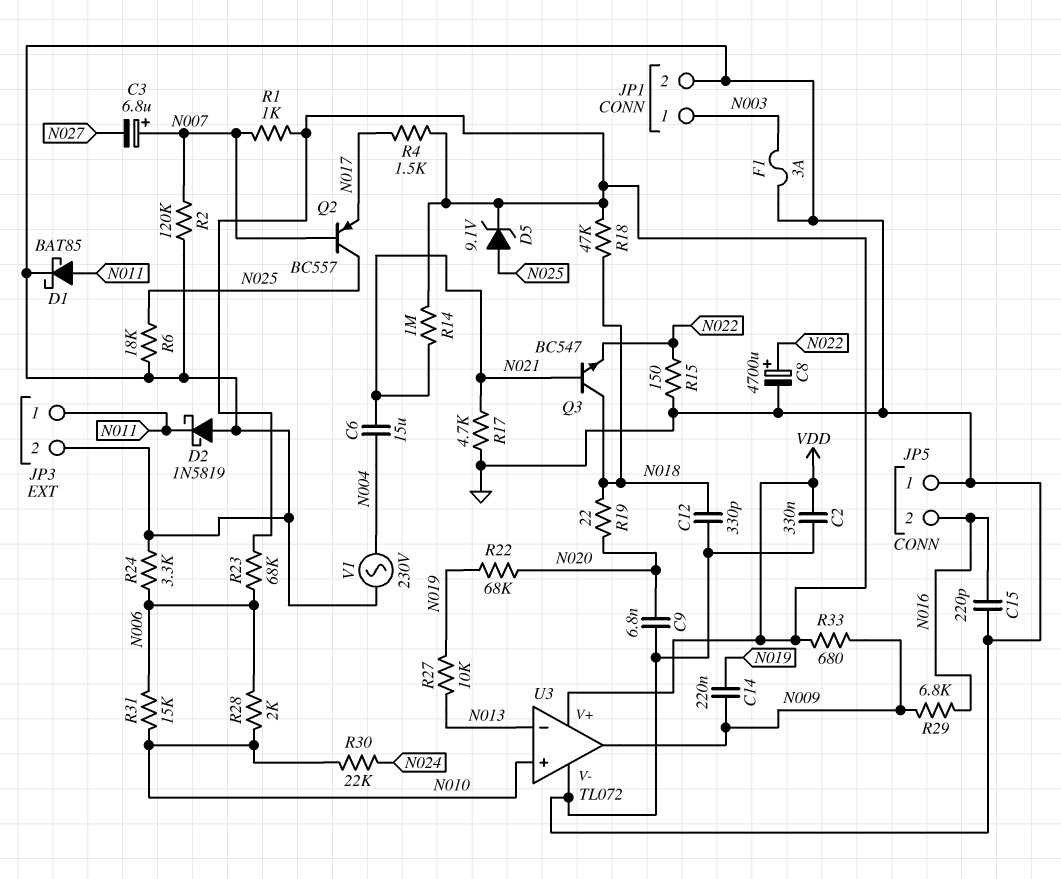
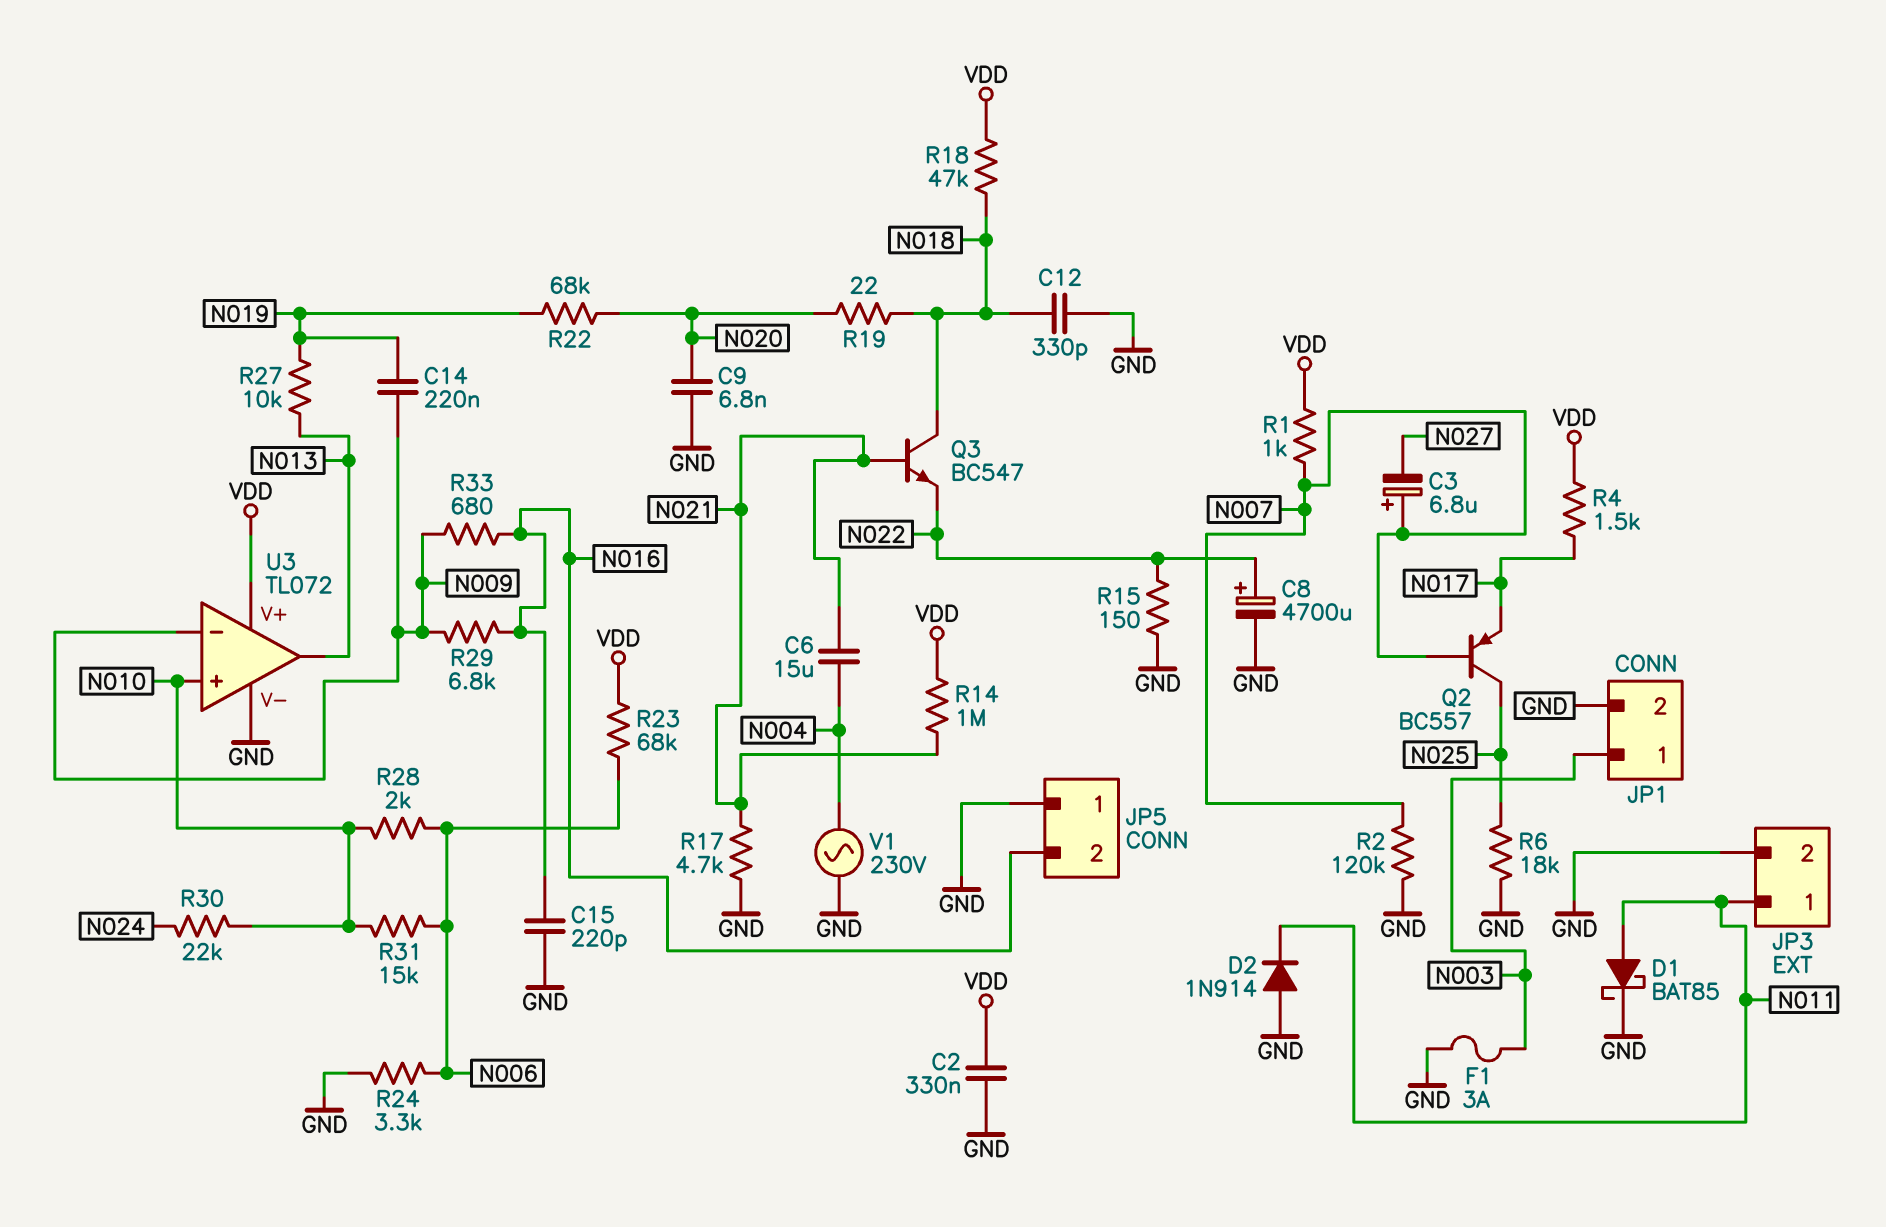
D2: schottky 1N5819 (A GND, K N011) -> diode 1N914 (A GND, K N011)
D5: zener 9.1V (A N025, K VDD) -> none
R33: 680 (N009, VDD) -> 680 (N009, N016)
U3 pin in-: N013 -> N009
U3 pin out: N009 -> N013

